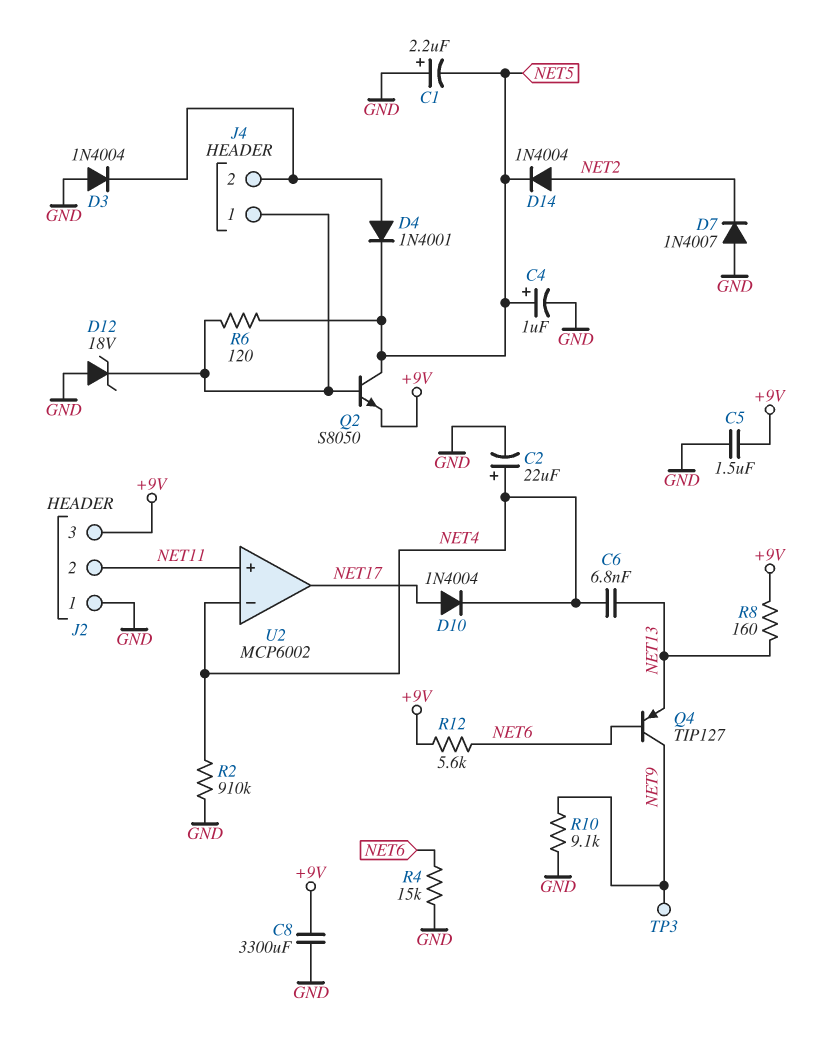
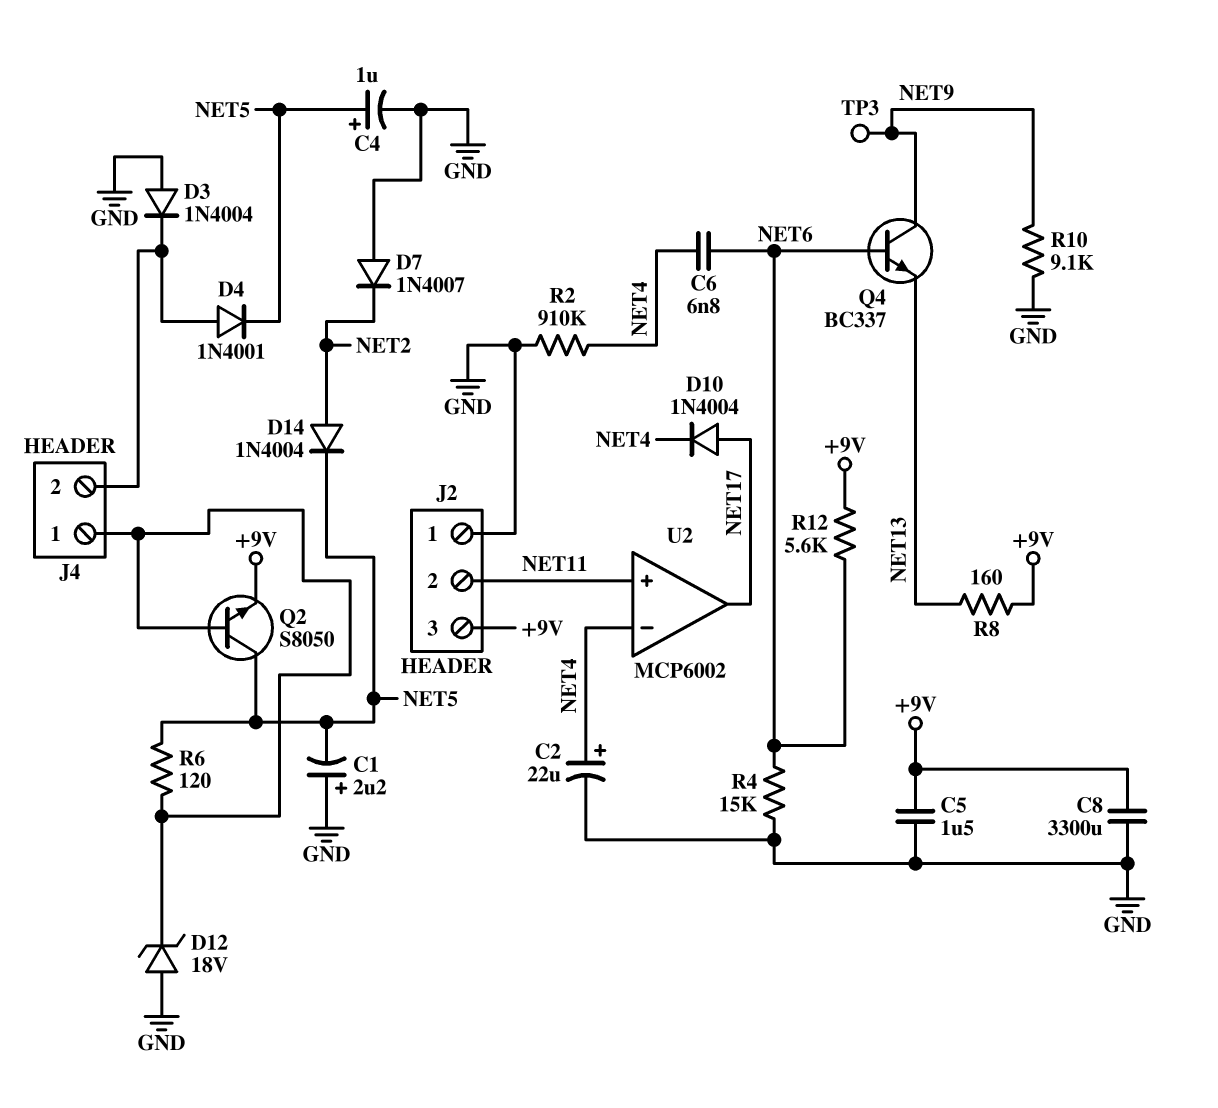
C6: 6.8nF (NET4, NET13) -> 6.8nF (NET4, NET6)
Q4: PNP TIP127 (B NET6, C NET9, E NET13) -> NPN BC337 (B NET6, C NET9, E NET13)

